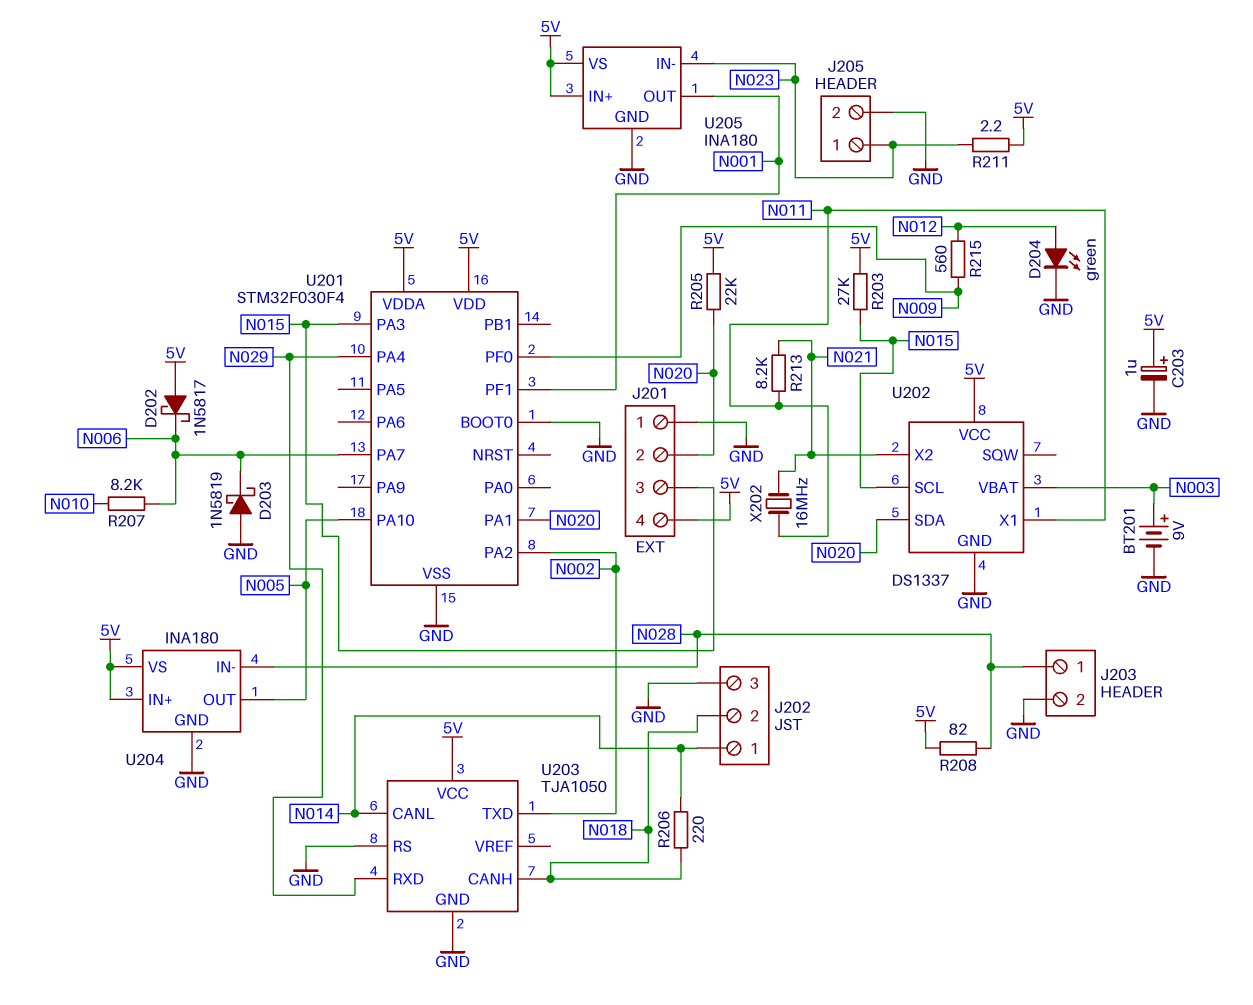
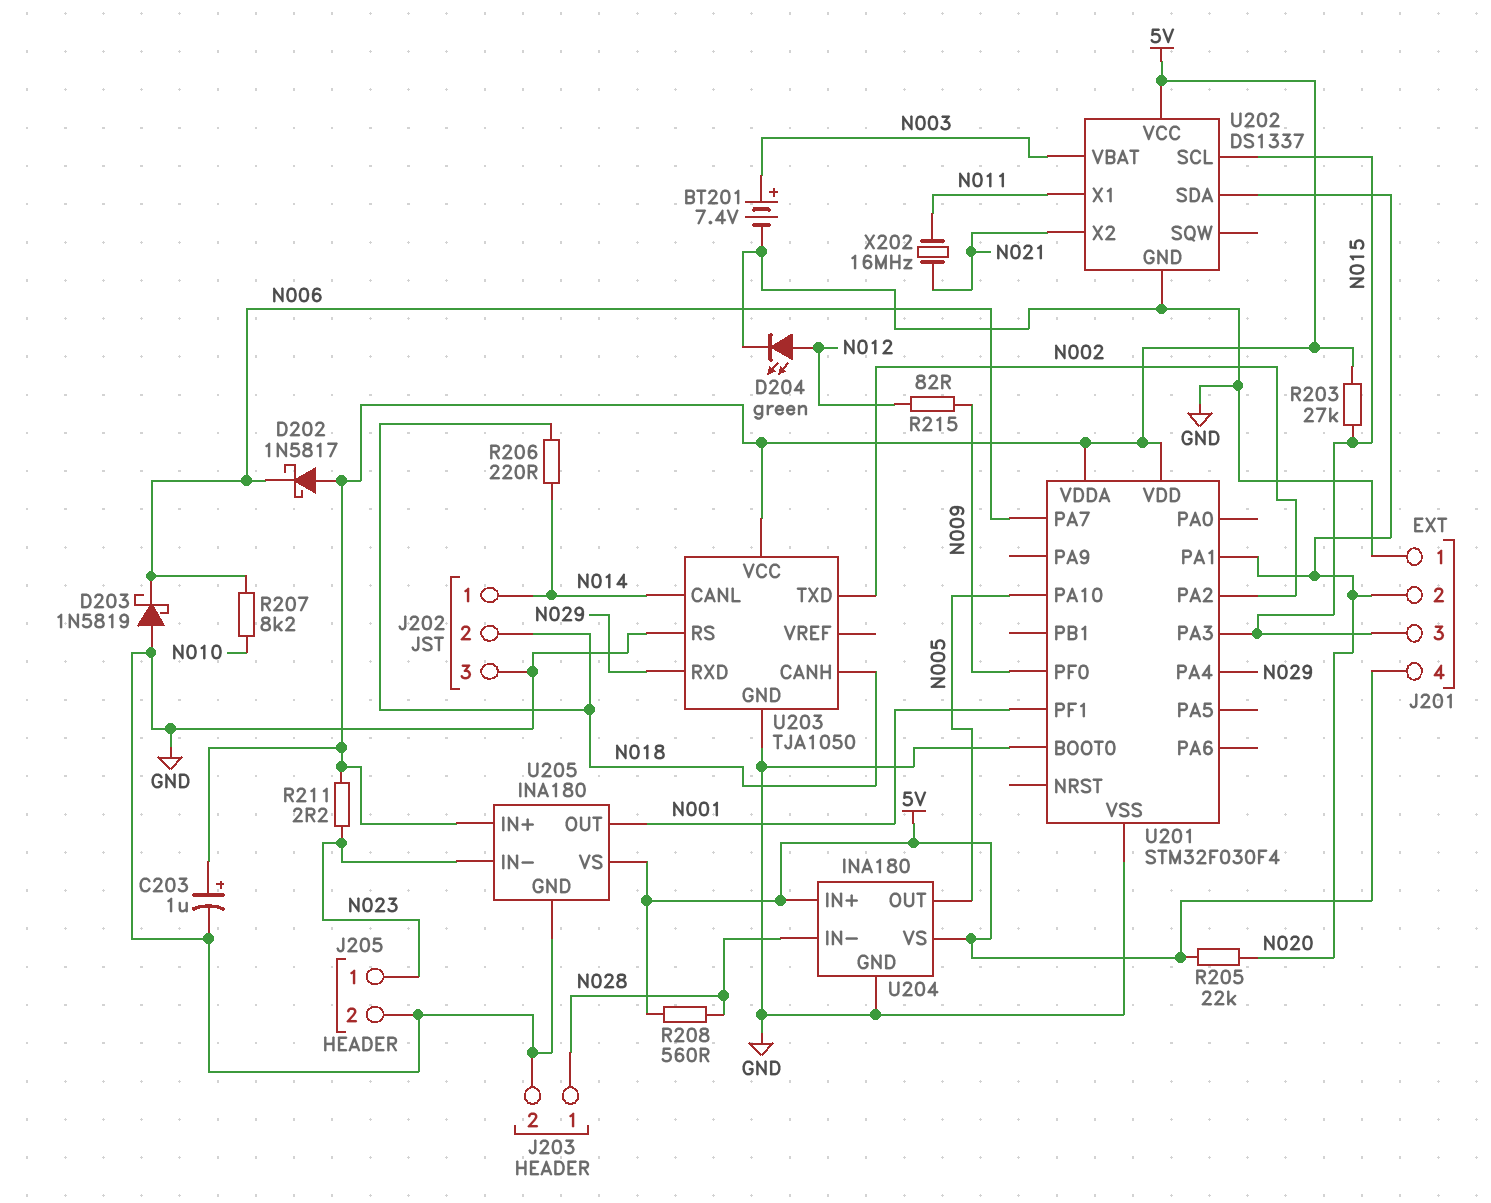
BT201: 9V (plus N003, minus GND) -> 7.4V (plus N003, minus GND)
R208: 82 (5V, N028) -> 560 (5V, N028)
R213: 8.2k (N011, N021) -> none
R215: 560 (N009, N012) -> 82 (N009, N012)

